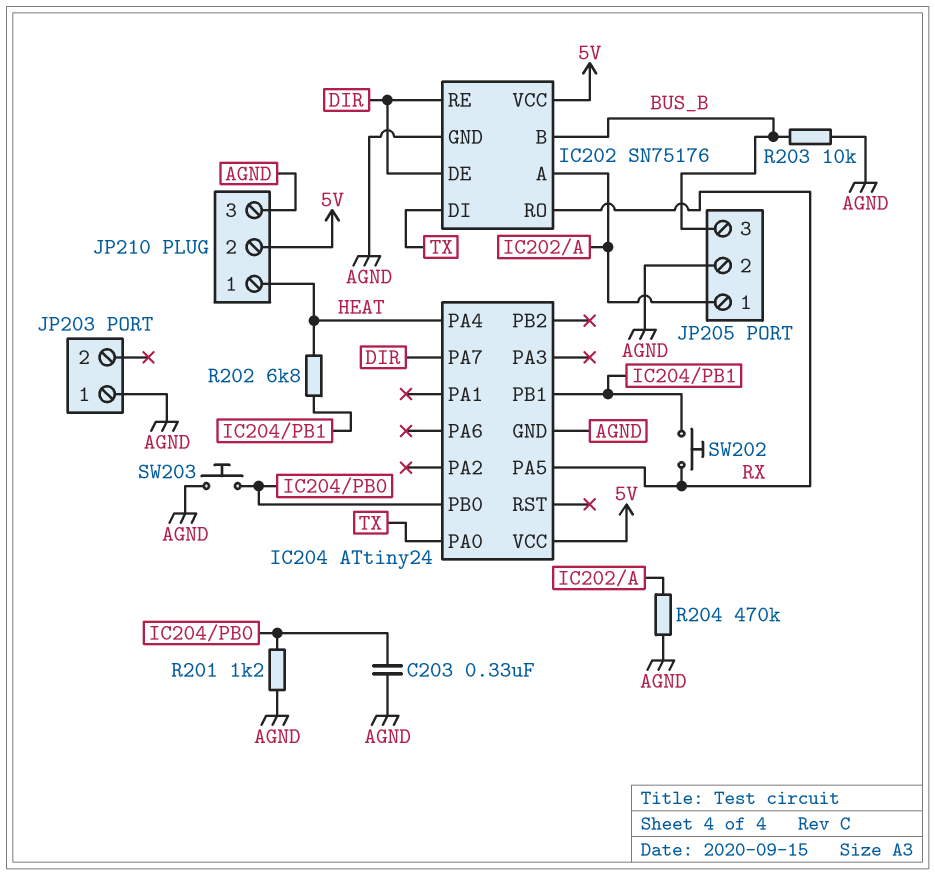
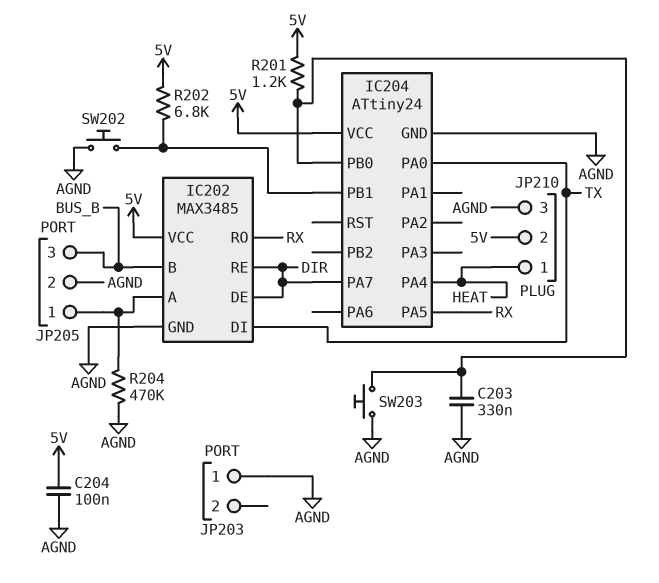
C204: none -> 100nF (5V, AGND)
IC202: SN75176 -> MAX3485
R201: 1.2k (AGND, IC204/PB0) -> 1.2k (5V, IC204/PB0)
R202: 6.8k (HEAT, IC204/PB1) -> 6.8k (5V, IC204/PB1)
R203: 10k (AGND, BUS_B) -> none
SW202: button (IC204/PB1, RX) -> button (AGND, IC204/PB1)

